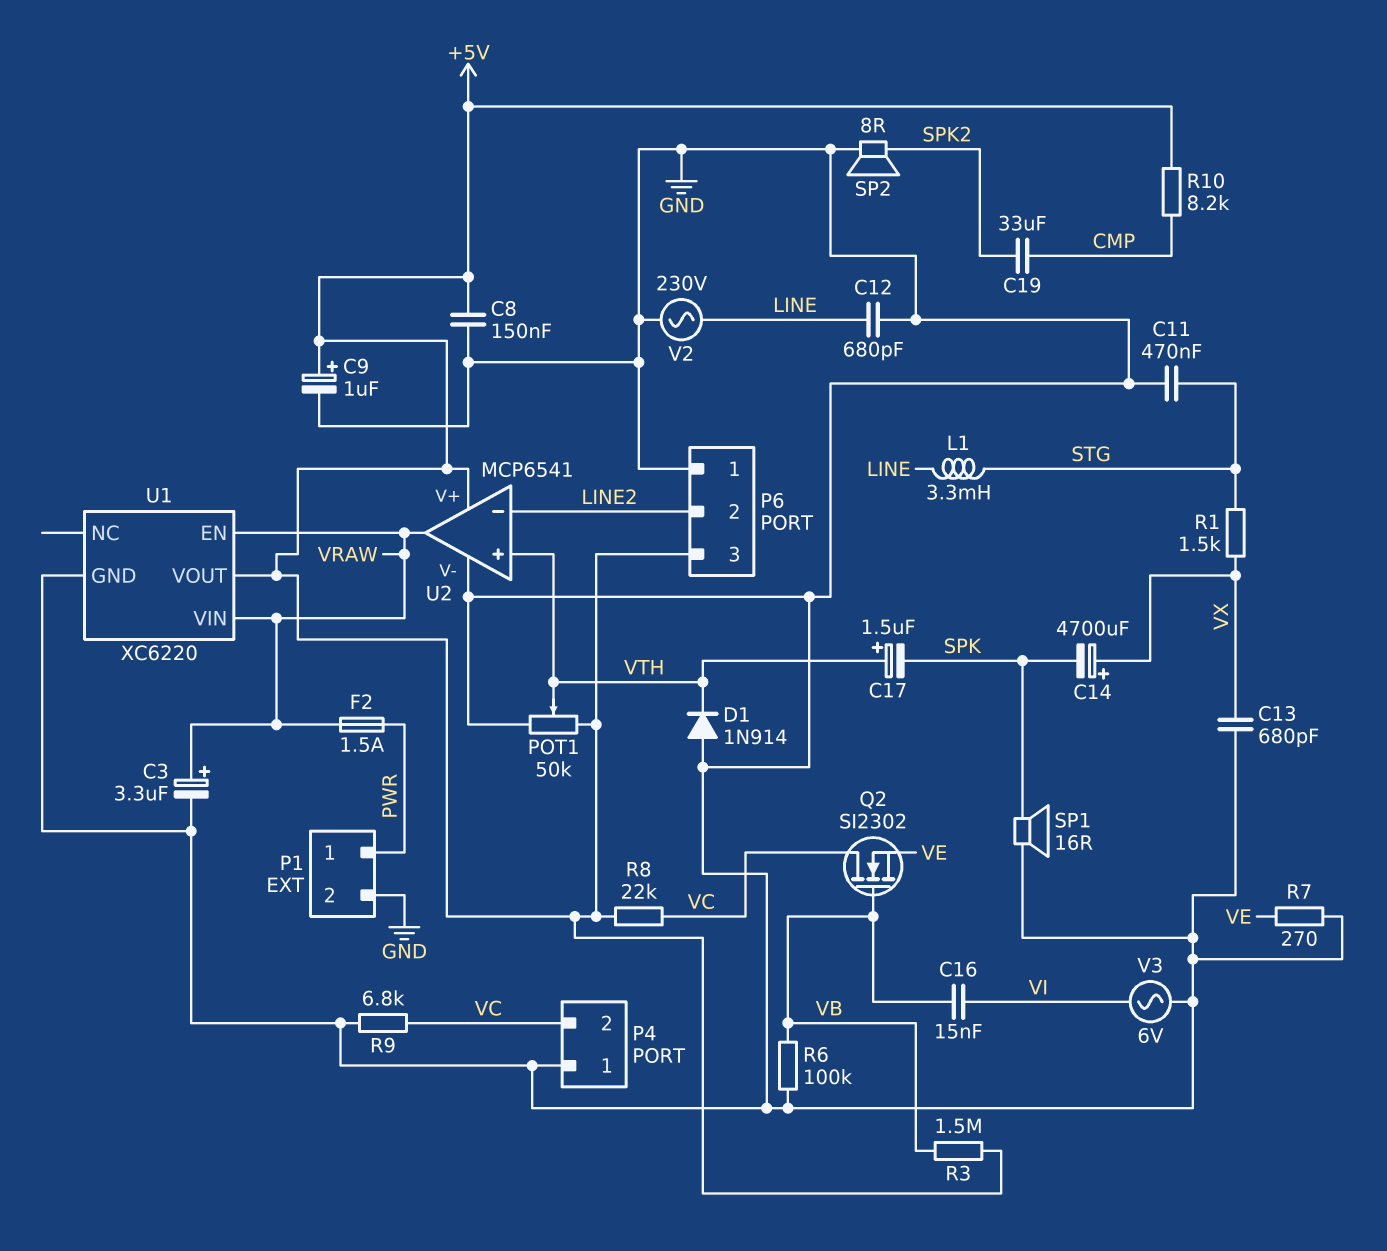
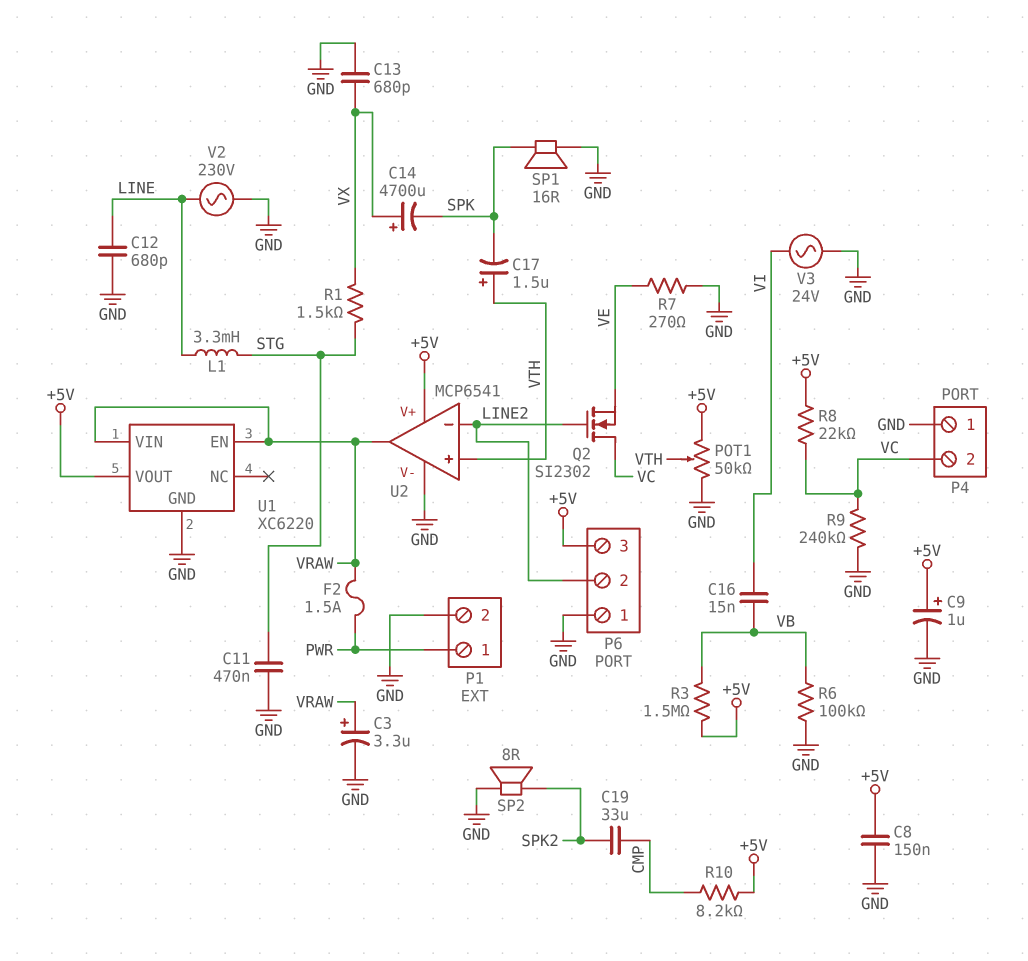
D1: diode 1N914 (A GND, K VTH) -> none
Q2: NMOS SI2302 (G VB, D VC, S VE) -> NMOS SI2302 (G LINE2, D VC, S VE)
R9: 6.8k (GND, VC) -> 240k (GND, VC)
V3: AC 6V (GND, VI) -> AC 24V (GND, VI)

